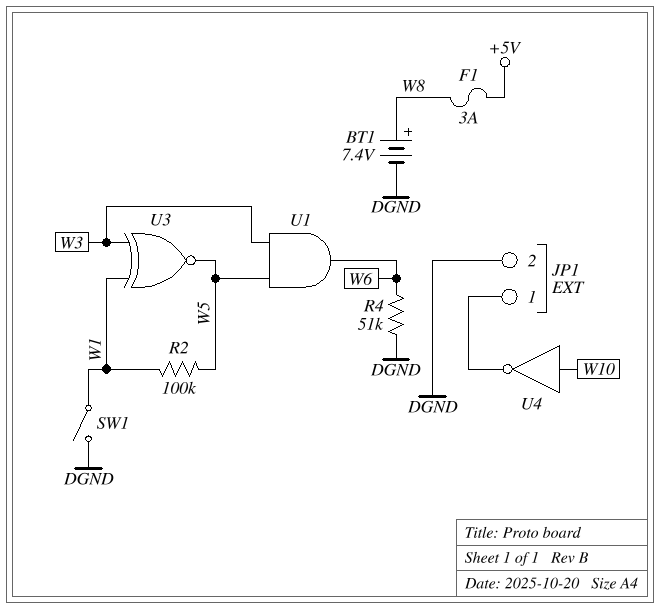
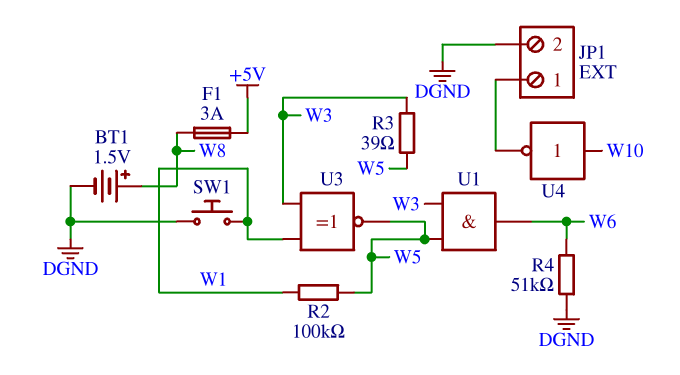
BT1: 7.4V (plus W8, minus DGND) -> 1.5V (plus W8, minus DGND)
R3: none -> 39 (W3, W5)
SW1: switch (DGND, W1) -> button (DGND, W1)

